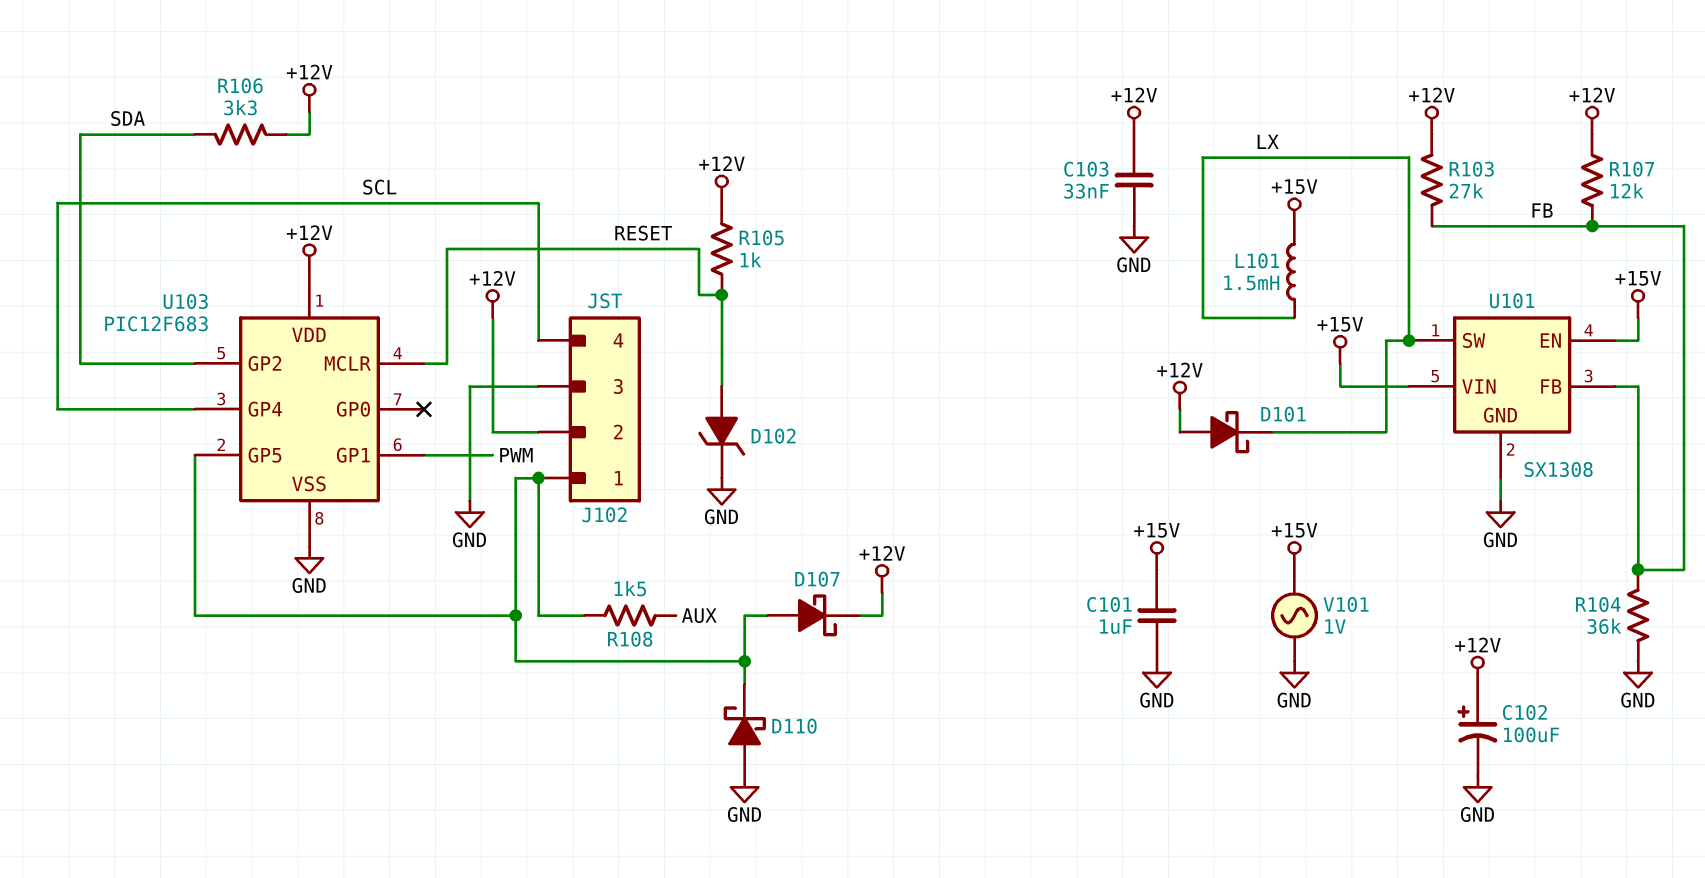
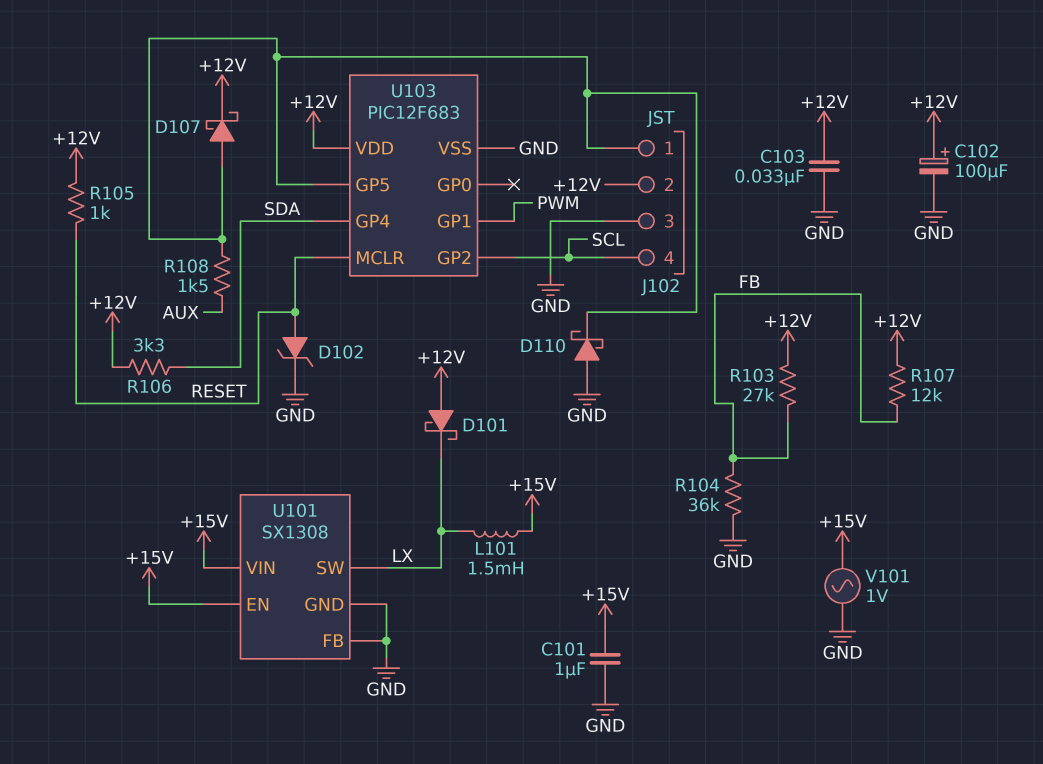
U101 pin FB: FB -> GND
U103 pin GP2: SDA -> SCL
U103 pin GP4: SCL -> SDA

